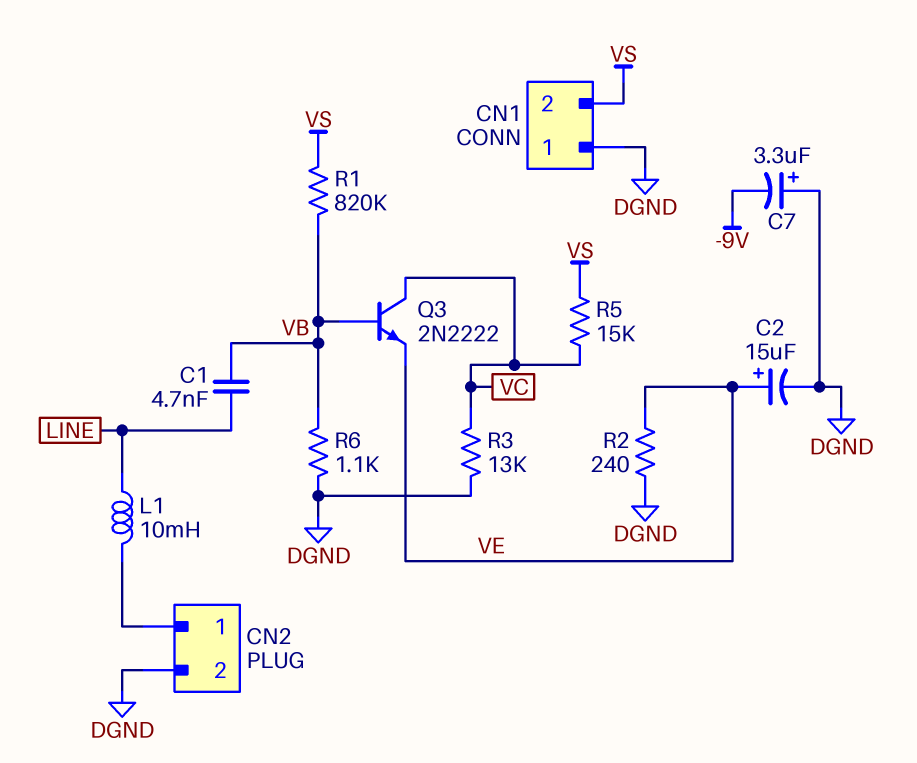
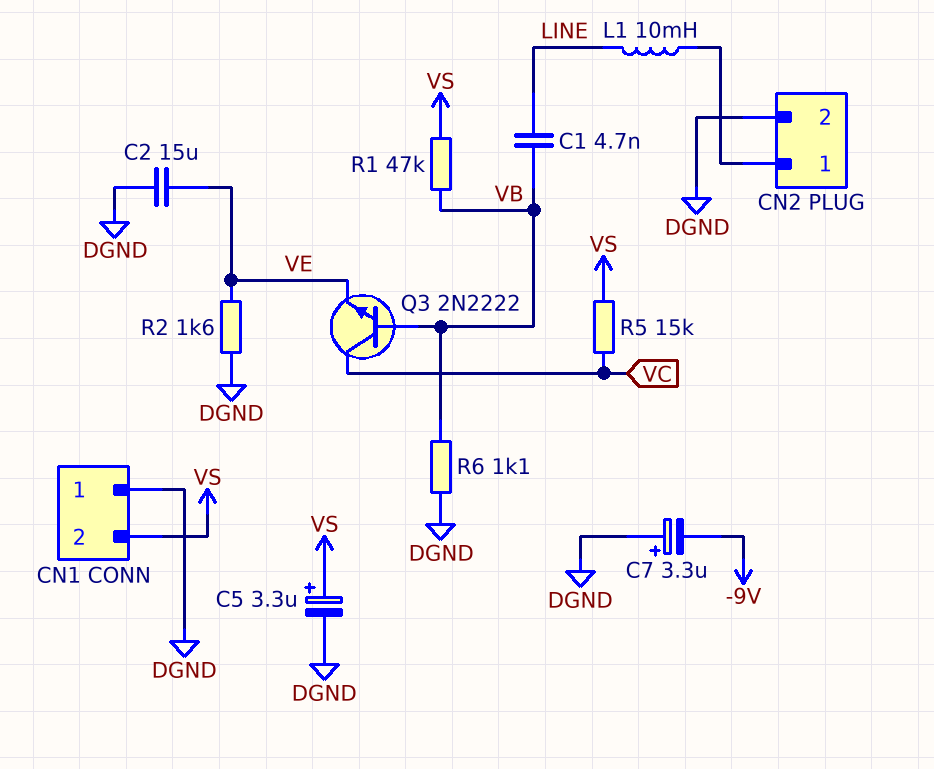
C2: 15uF (plus VE, minus DGND) -> 15uF (DGND, VE)
C5: none -> 3.3uF (plus VS, minus DGND)
R1: 820k (VB, VS) -> 47k (VB, VS)
R2: 240 (DGND, VE) -> 1.6k (DGND, VE)
R3: 13k (DGND, VC) -> none

